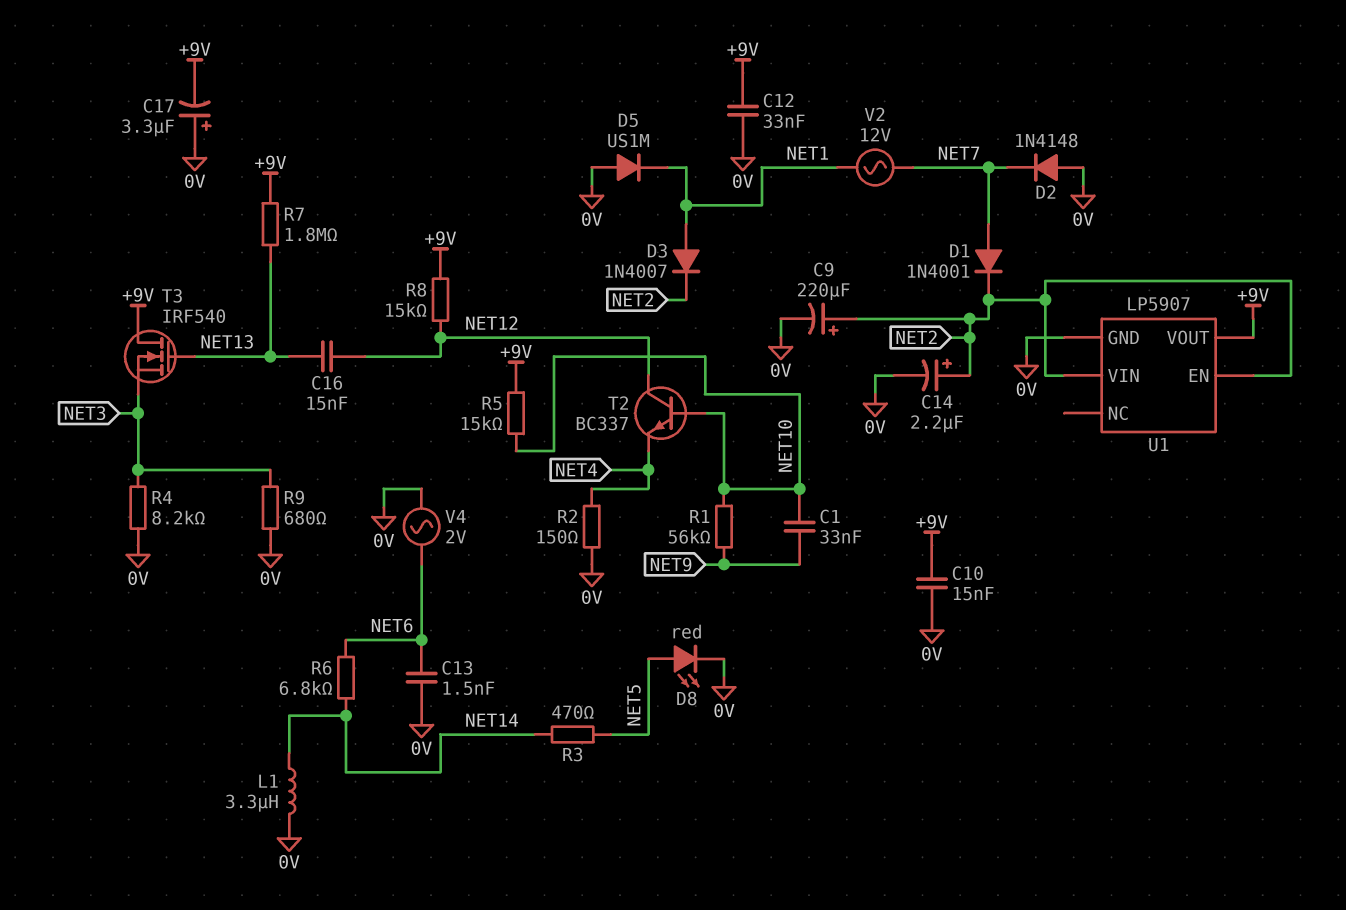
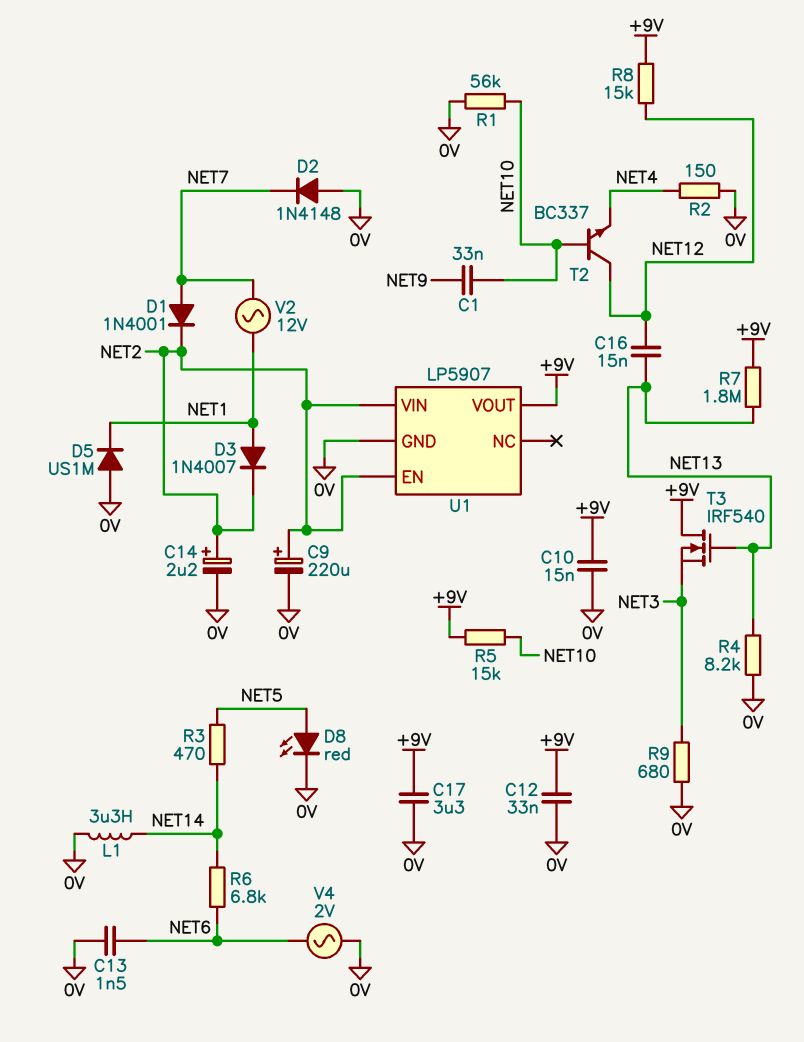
C17: 3.3uF (plus 0V, minus +9V) -> 3.3uF (+9V, 0V)
R1: 56k (NET9, NET10) -> 56k (0V, NET10)
R4: 8.2k (0V, NET3) -> 8.2k (0V, NET13)

